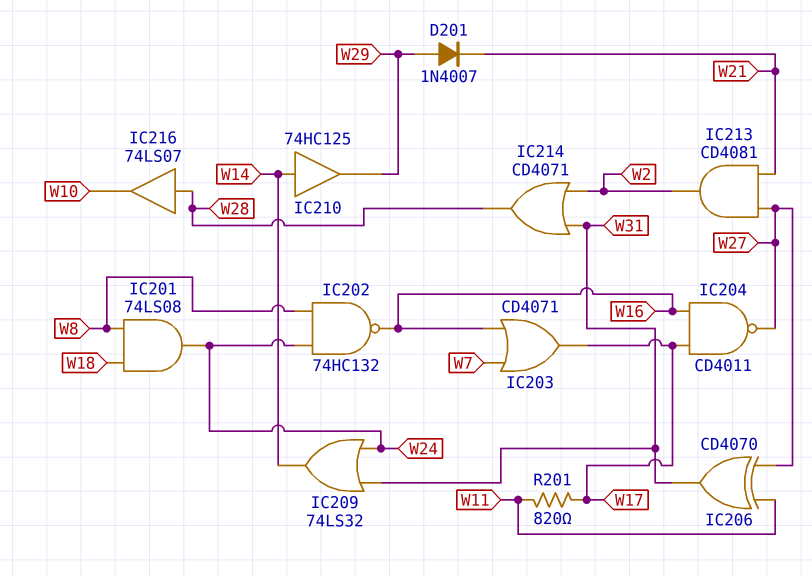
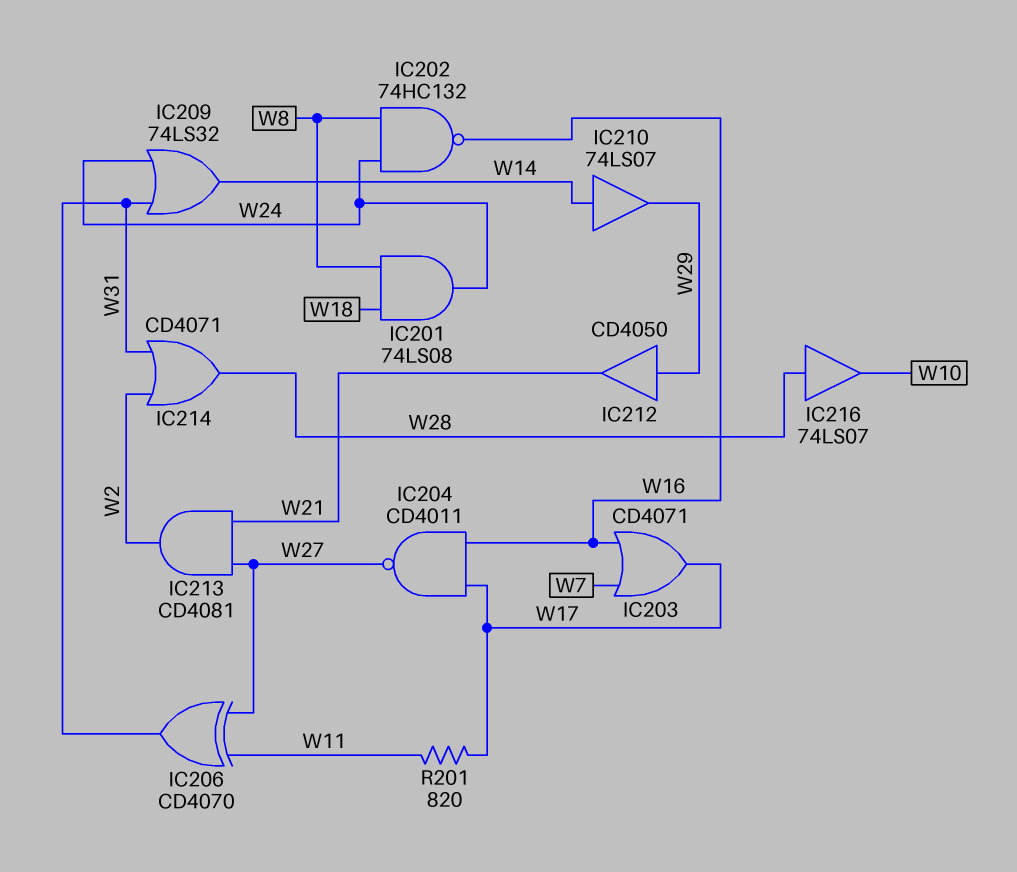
D201: diode 1N4007 (A W29, K W21) -> none
IC210: buffer 74HC125 (in W14, out W29) -> buffer 74LS07 (in W14, out W29)
IC212: none -> buffer CD4050 (in W29, out W21)

